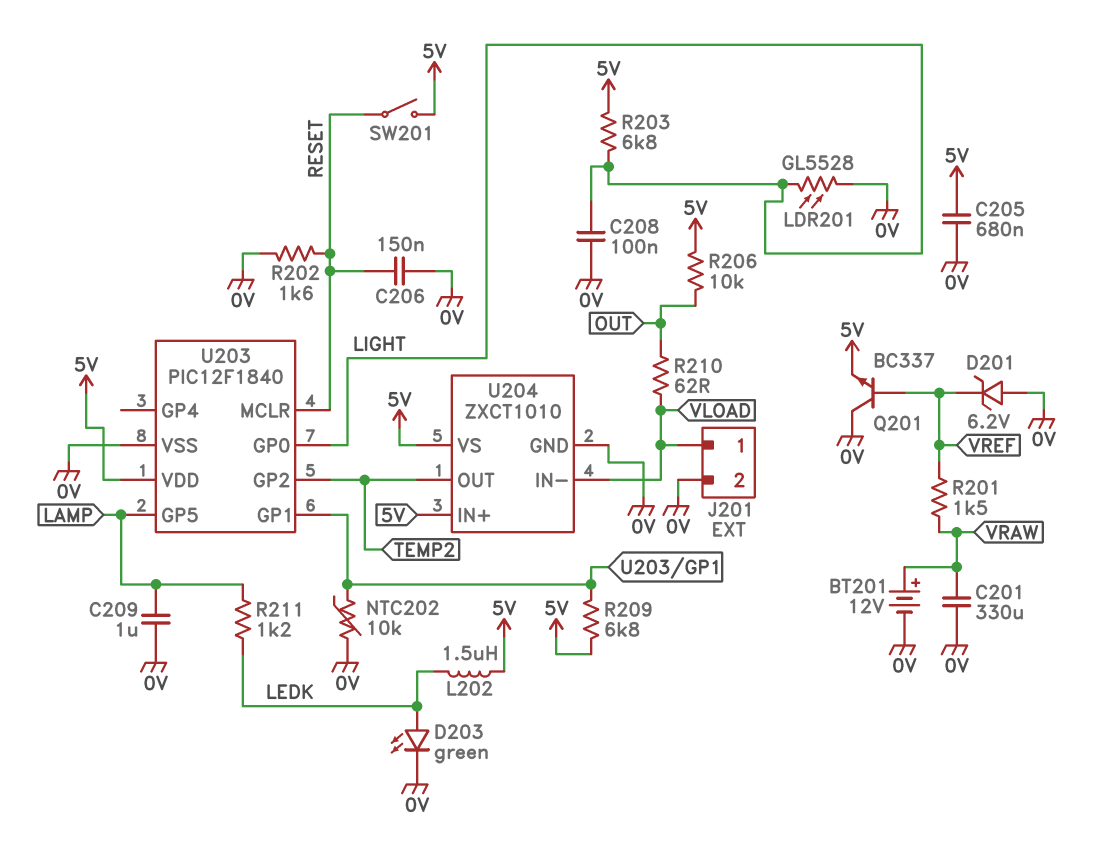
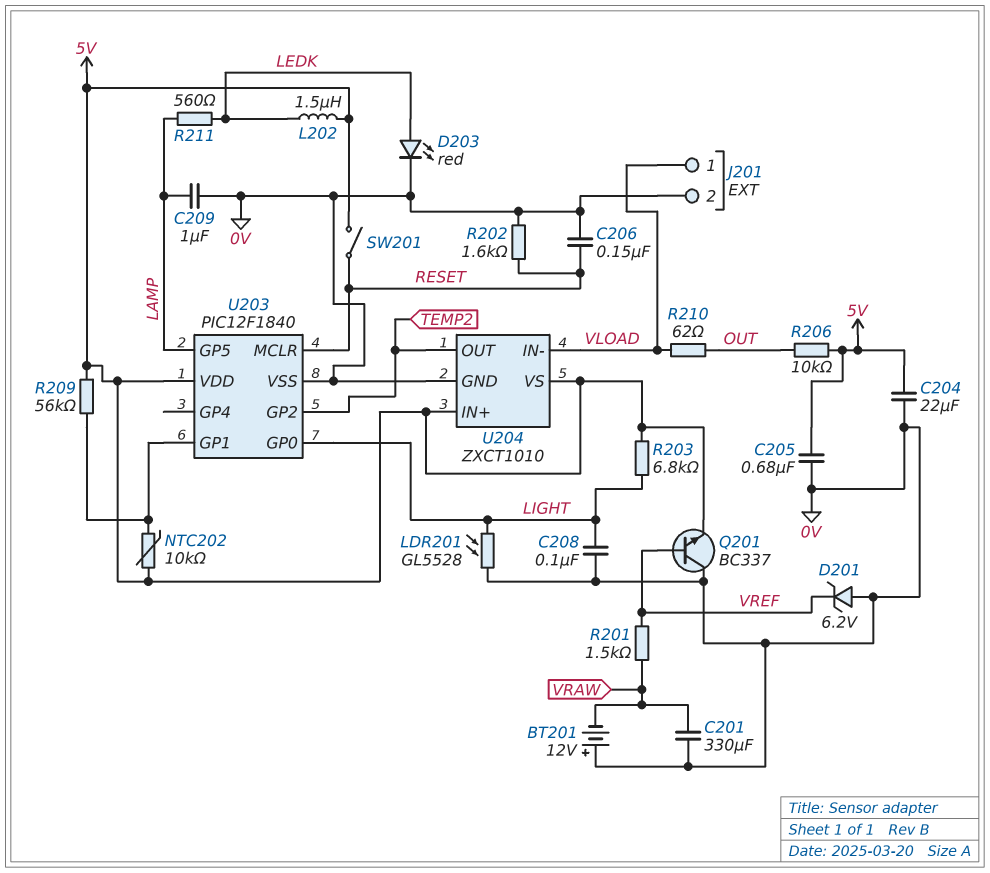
BT201: 12V (plus VRAW, minus 0V) -> 12V (plus 0V, minus VRAW)
C204: none -> 22uF (0V, 5V)
D203: LED green (A LEDK, K 0V) -> LED red (A LEDK, K 0V)
NTC202: 10k (0V, U203/GP1) -> 10k (5V, U203/GP1)
R209: 6.8k (5V, U203/GP1) -> 56k (5V, U203/GP1)
R211: 1.2k (LAMP, LEDK) -> 560 (LAMP, LEDK)

